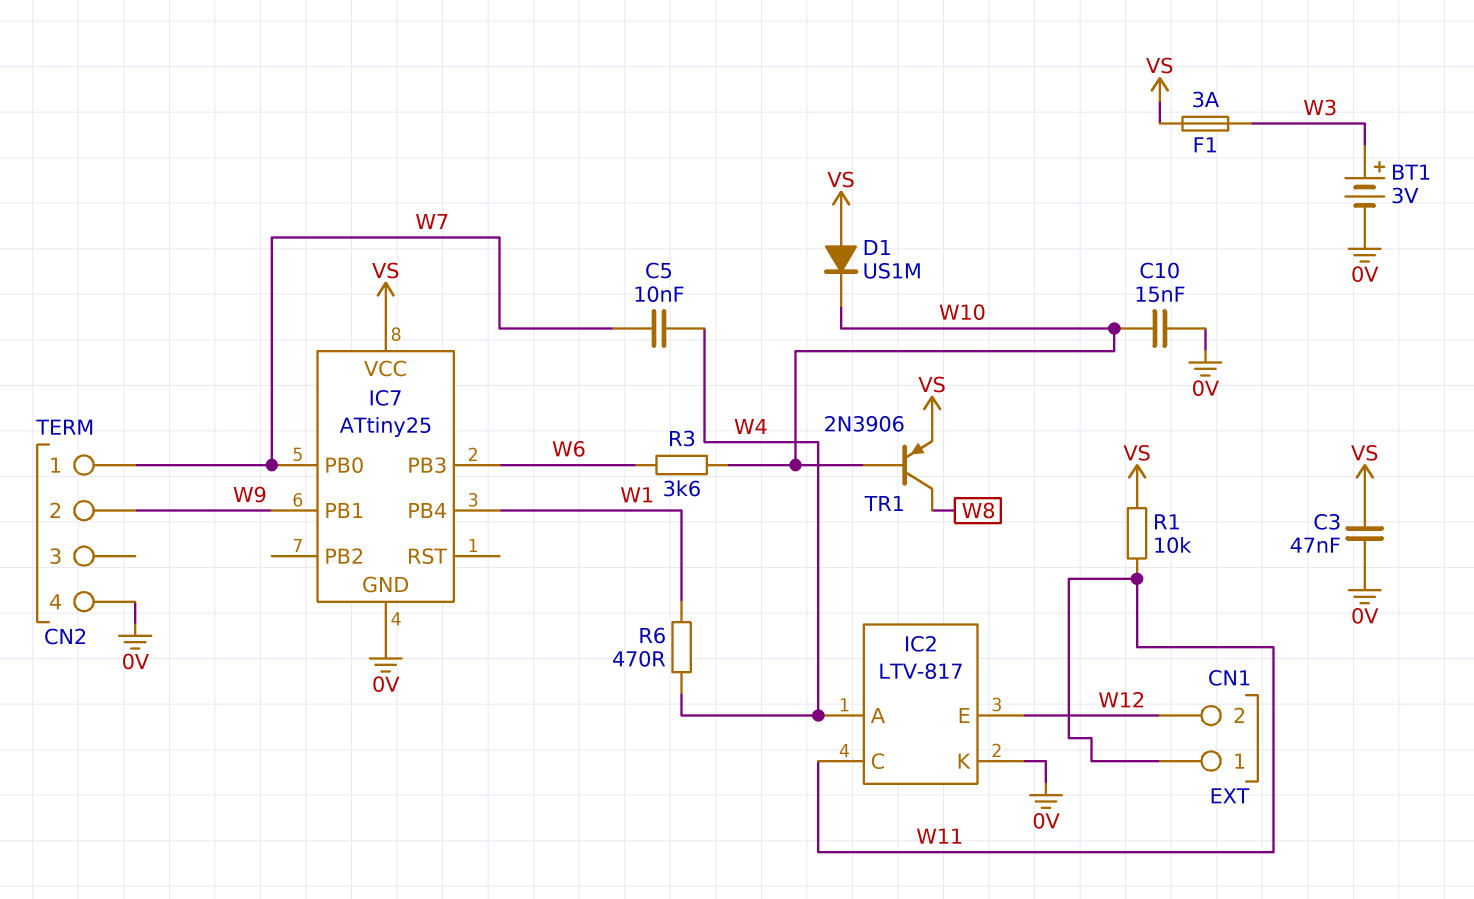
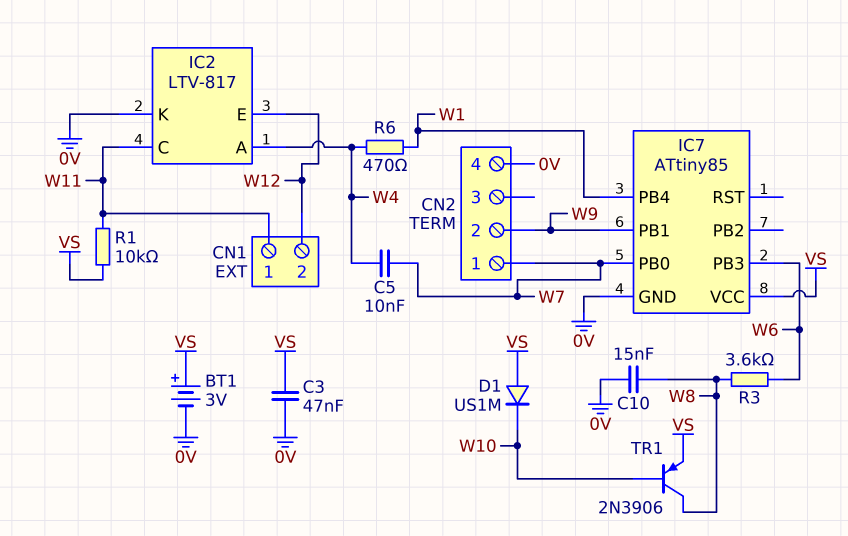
BT1: 3V (plus W3, minus 0V) -> 3V (plus VS, minus 0V)
C10: 15nF (0V, W10) -> 15nF (0V, W8)
F1: 3A (VS, W3) -> none
IC7: ATtiny25 -> ATtiny85
R3: 3.6k (W6, W10) -> 3.6k (W6, W8)

